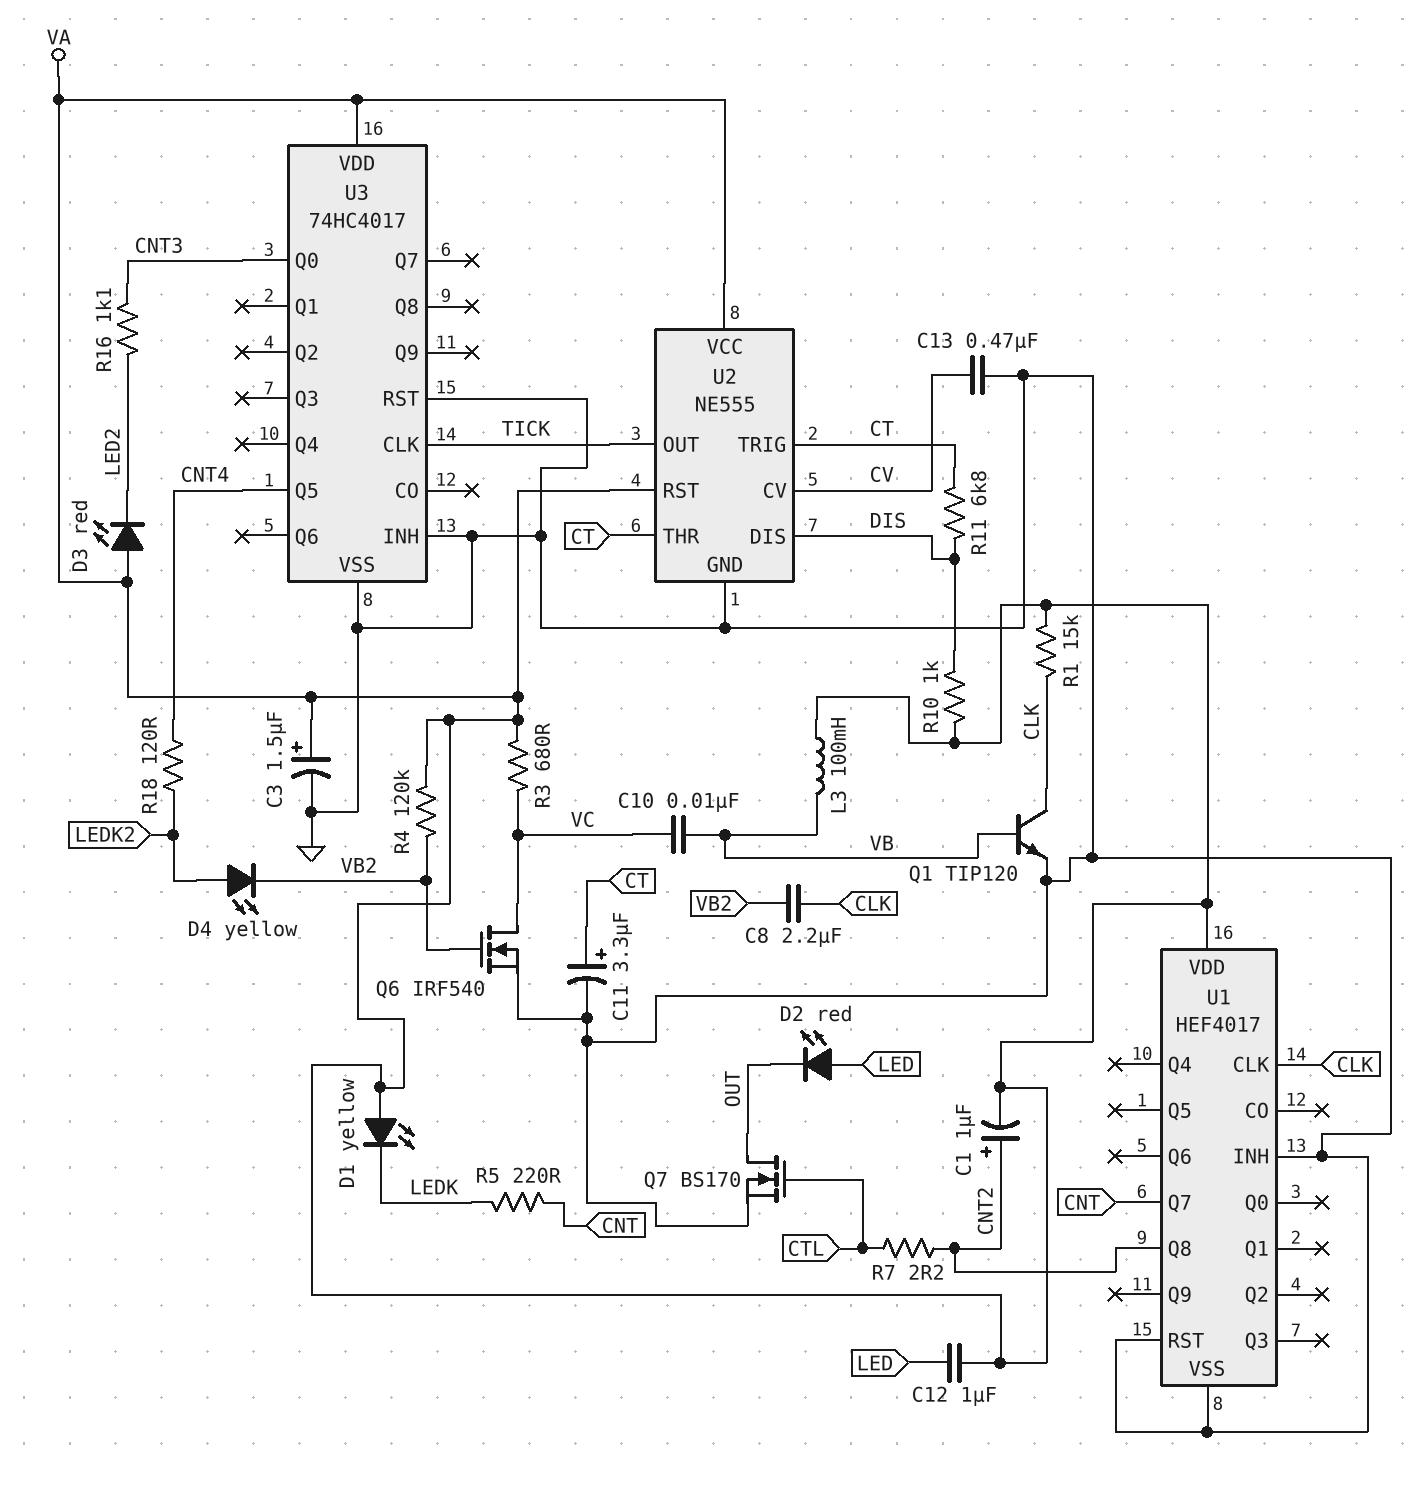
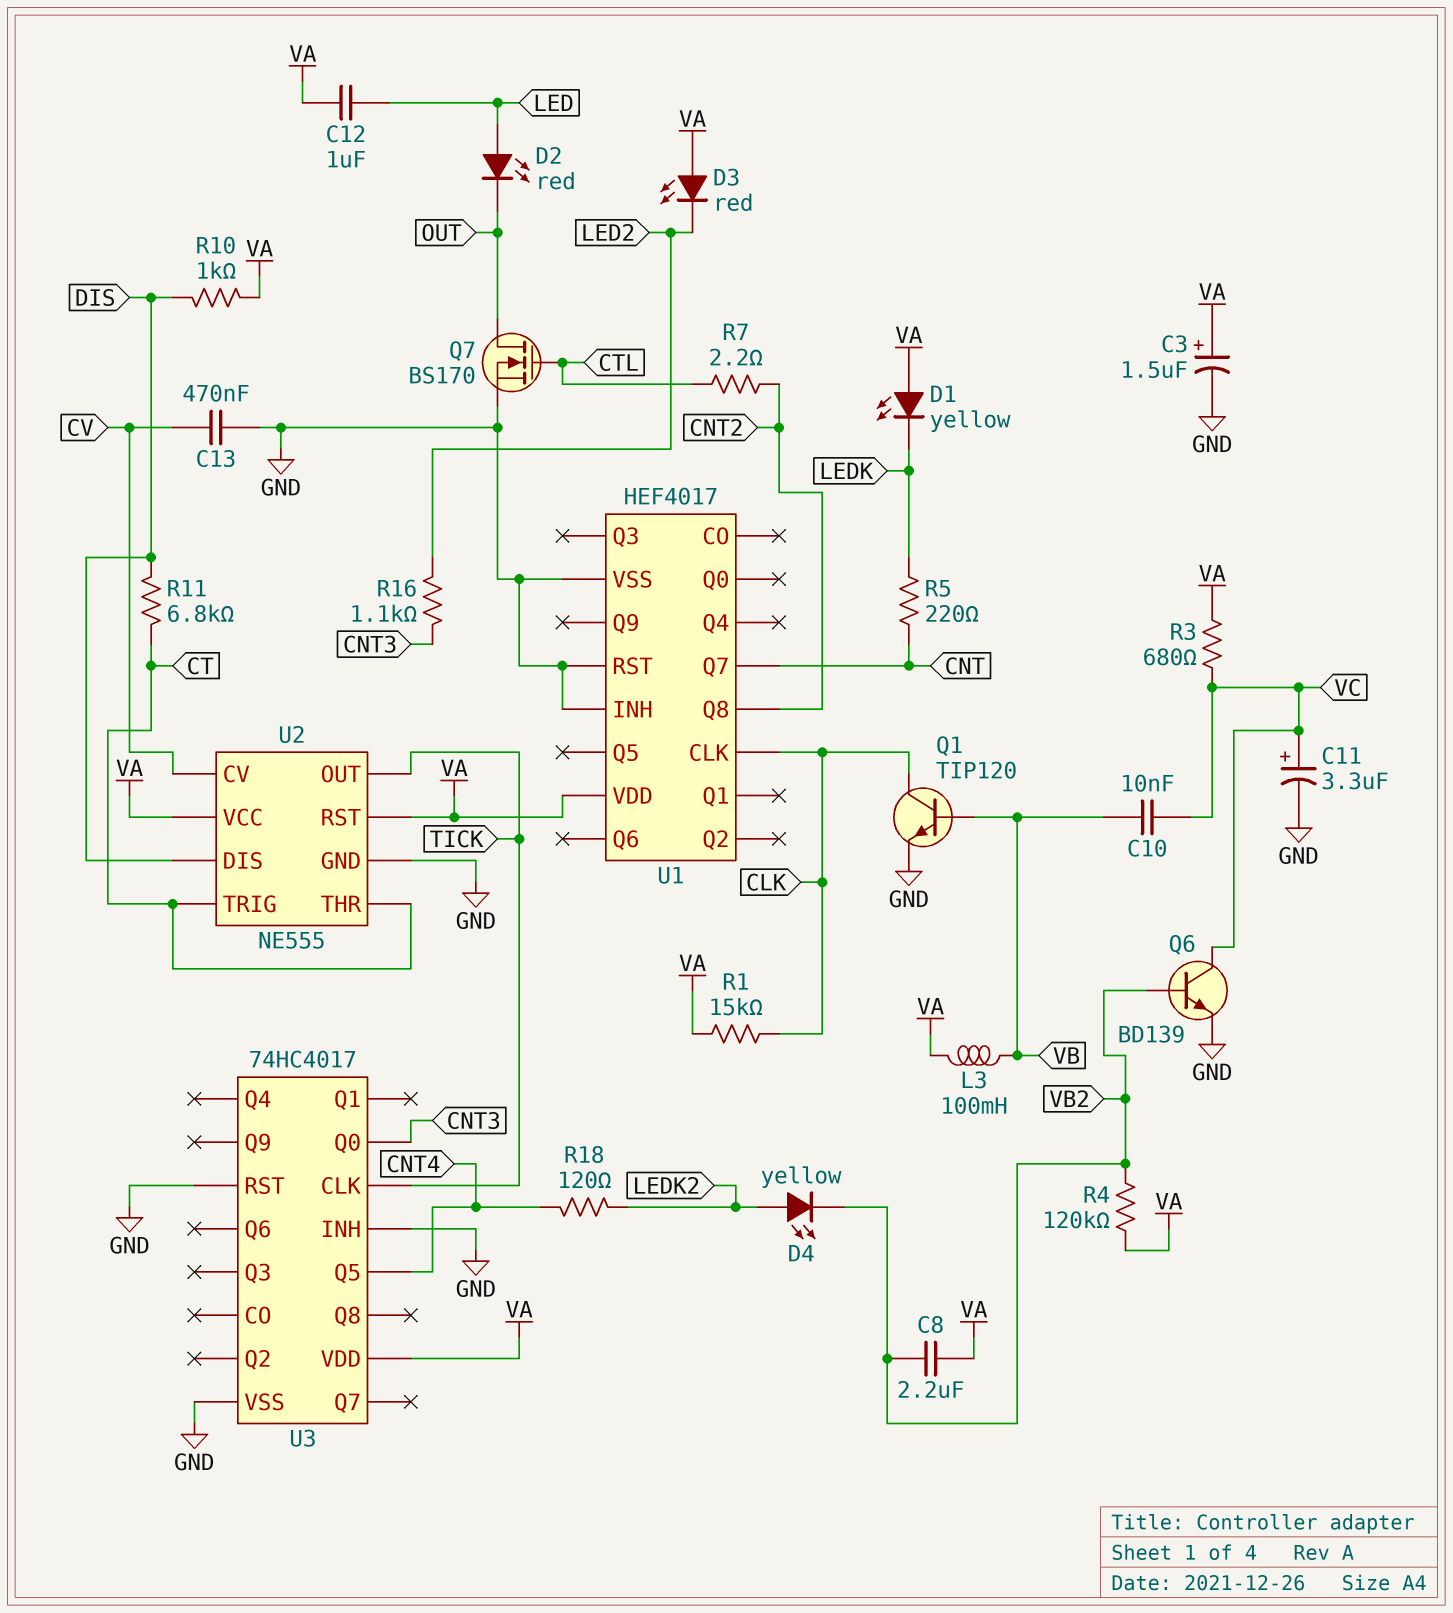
C1: 1uF (plus CNT2, minus VA) -> none
C8: 2.2uF (CLK, VB2) -> 2.2uF (VA, VB2)
C11: 3.3uF (plus CT, minus GND) -> 3.3uF (plus VC, minus GND)
Q6: NMOS IRF540 (G VB2, D VC, S GND) -> NPN BD139 (B VB2, C VC, E GND)

